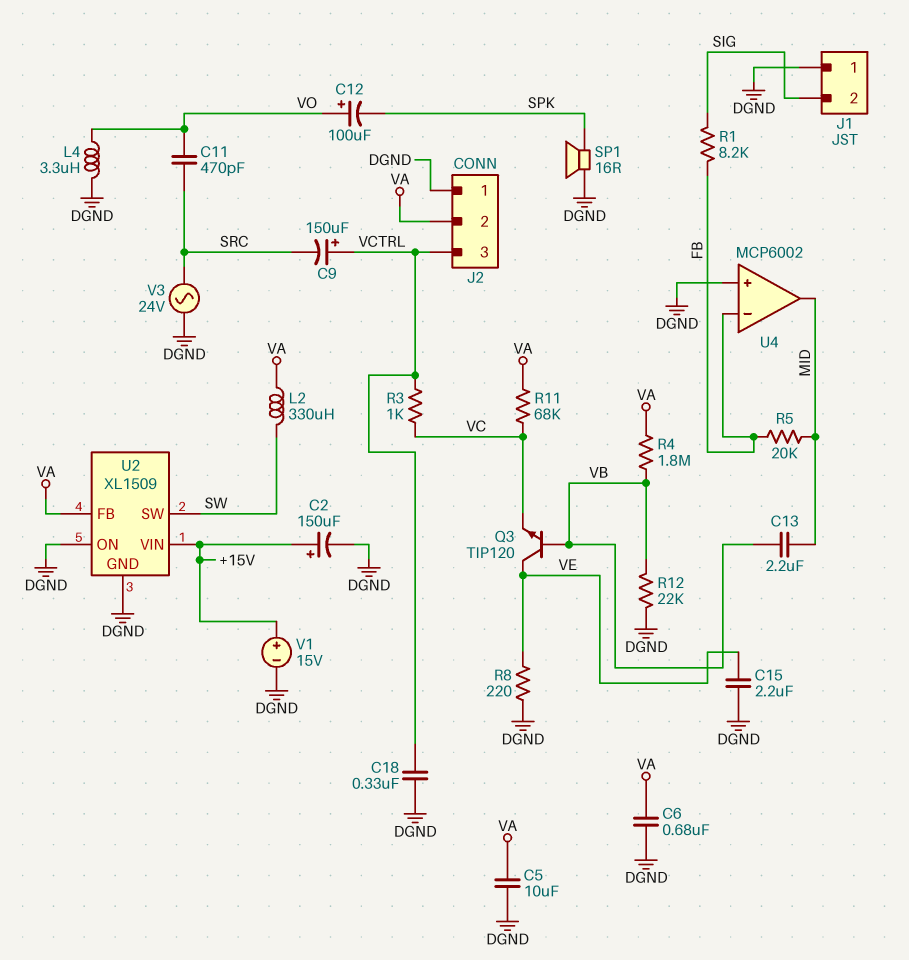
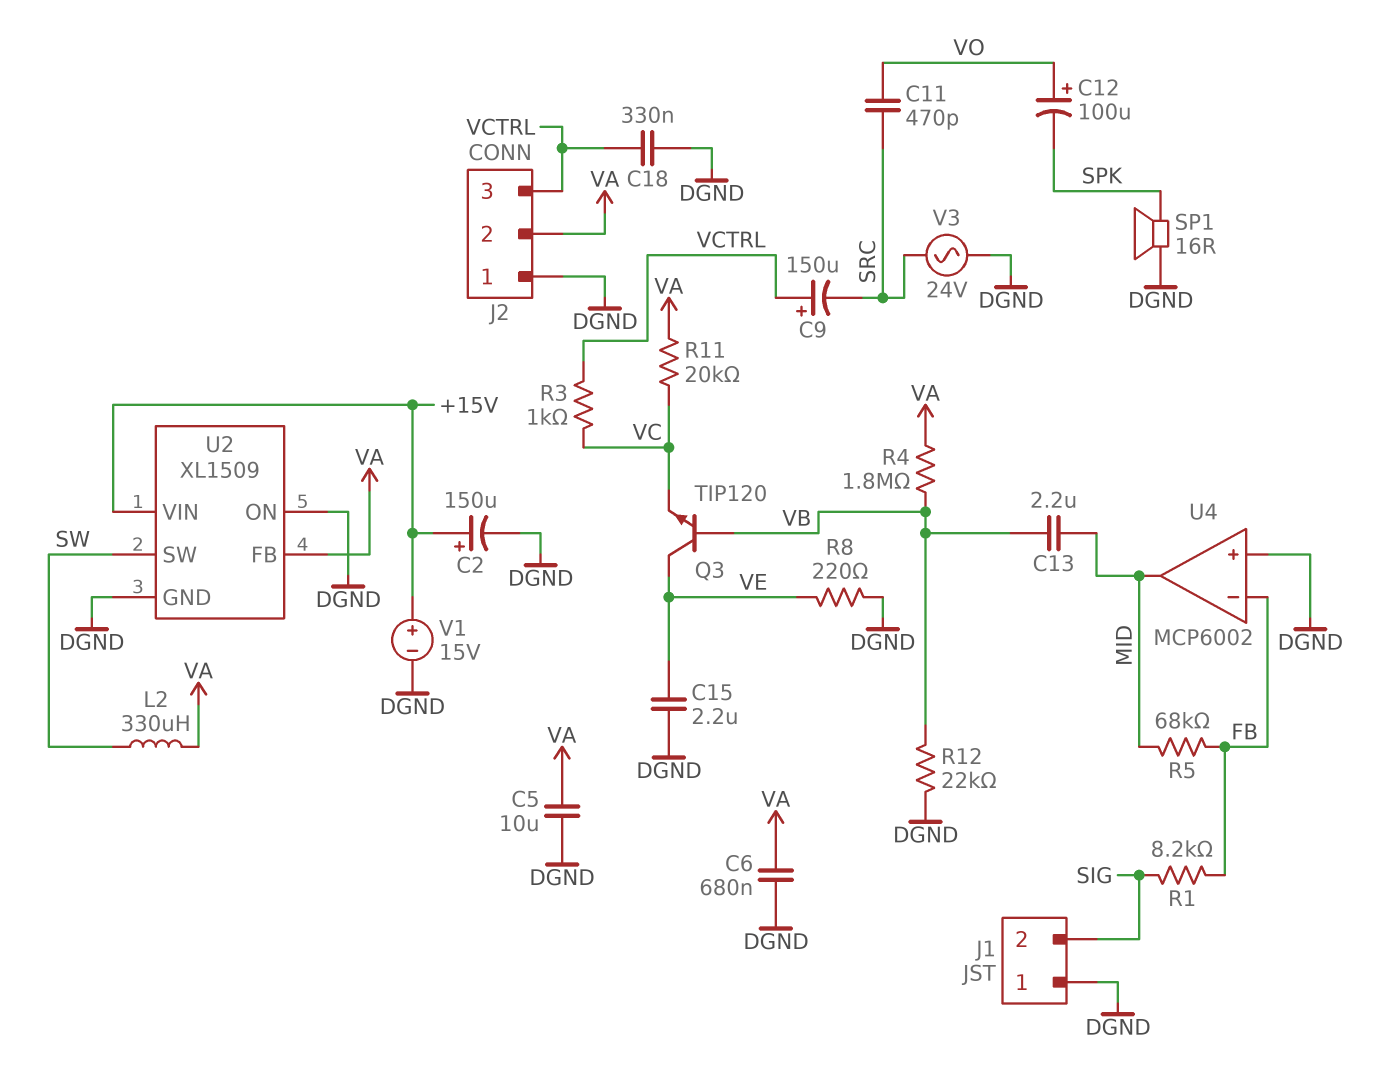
L4: 3.3uH (DGND, VO) -> none
R5: 20k (FB, MID) -> 68k (FB, MID)
R11: 68k (VA, VC) -> 20k (VA, VC)

